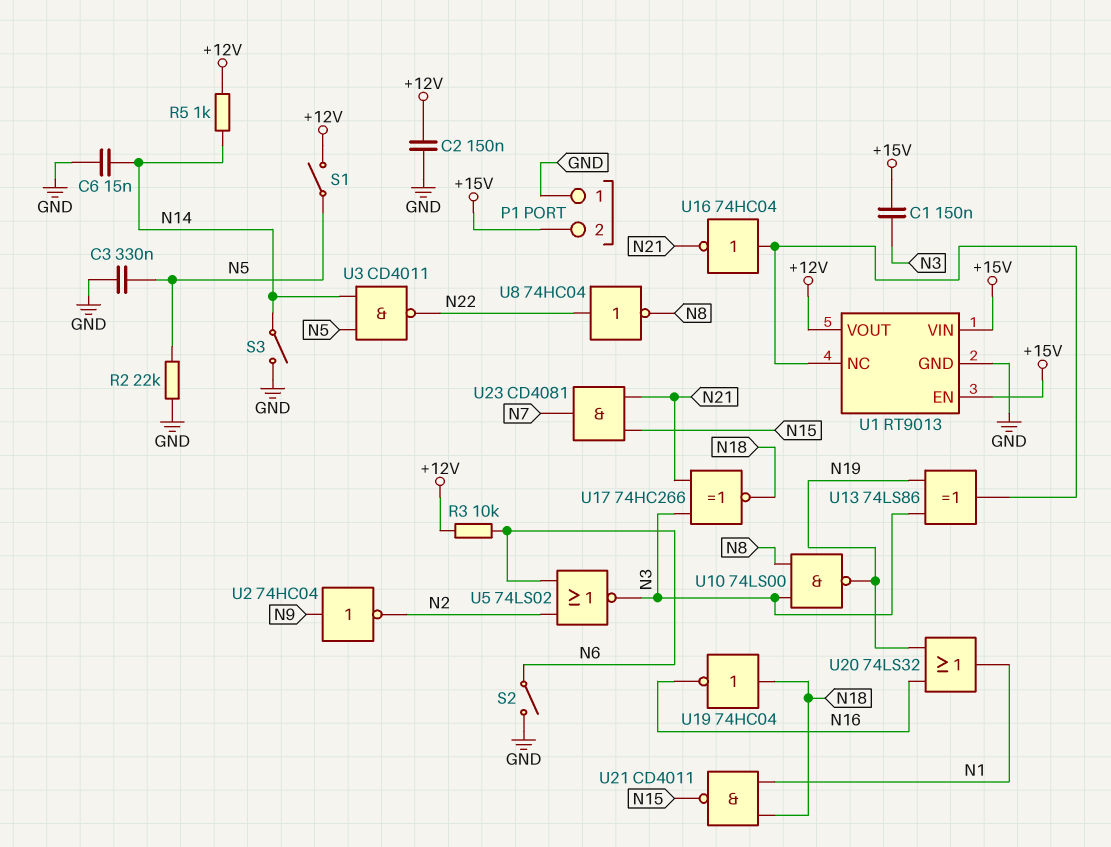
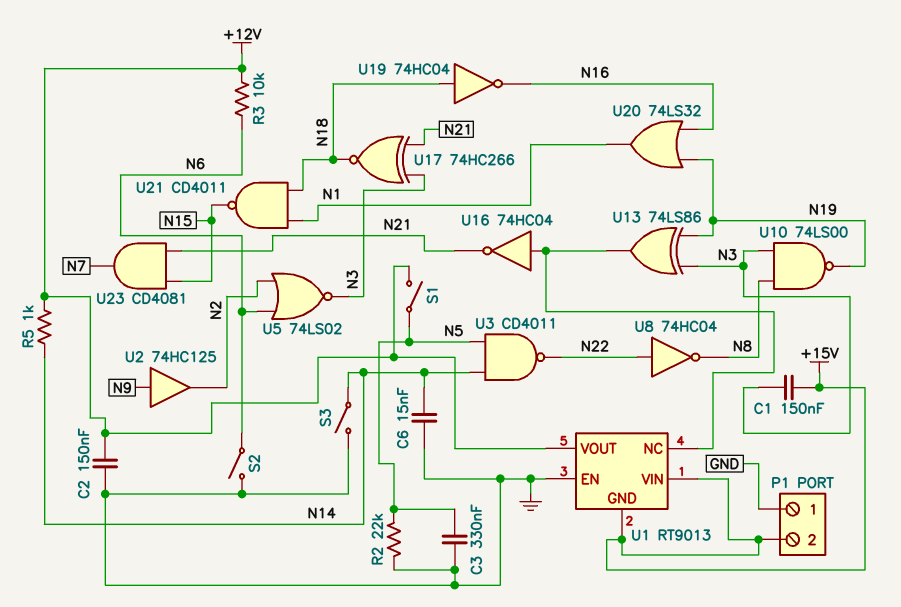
U1 pin EN: +15V -> GND
U1 pin GND: GND -> +15V
U2: NOT 74HC04 (in N9, out N2) -> buffer 74HC125 (in N9, out N2)

